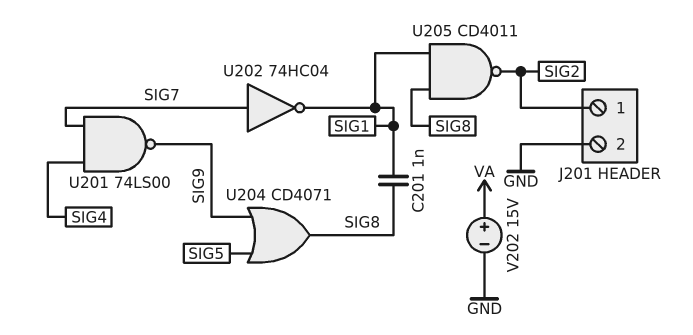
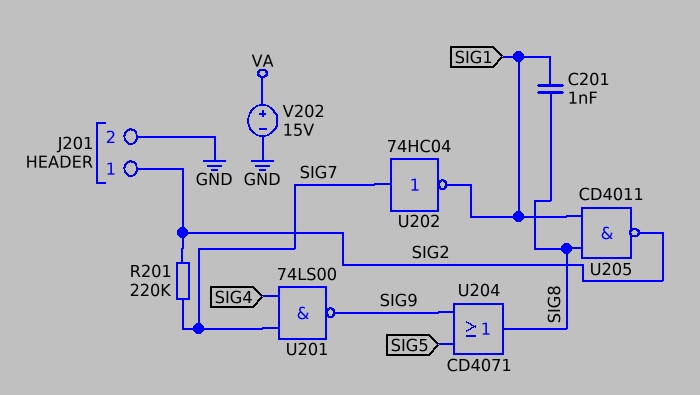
R201: none -> 220k (SIG2, SIG7)

